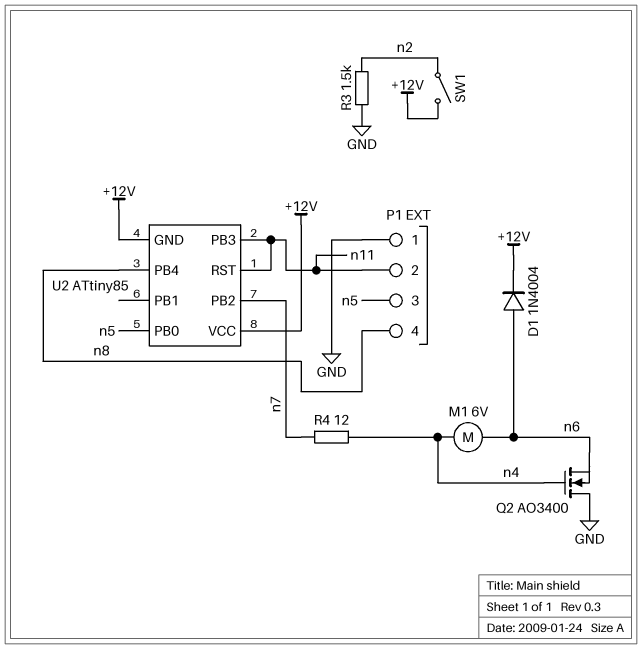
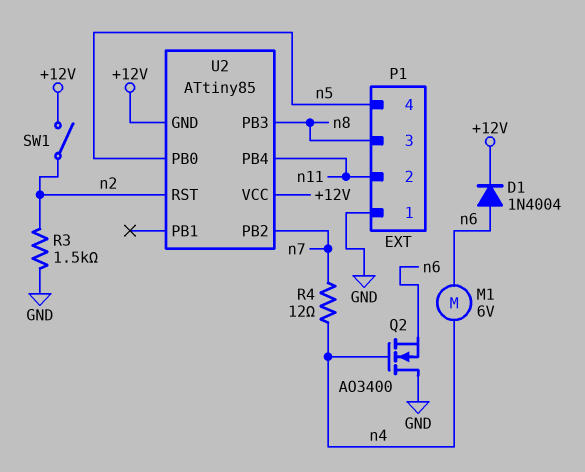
P1 pin 3: n5 -> n8
P1 pin 4: n8 -> n5
U2 pin PB3: n11 -> n8
U2 pin PB4: n8 -> n11
U2 pin RST: n11 -> n2

